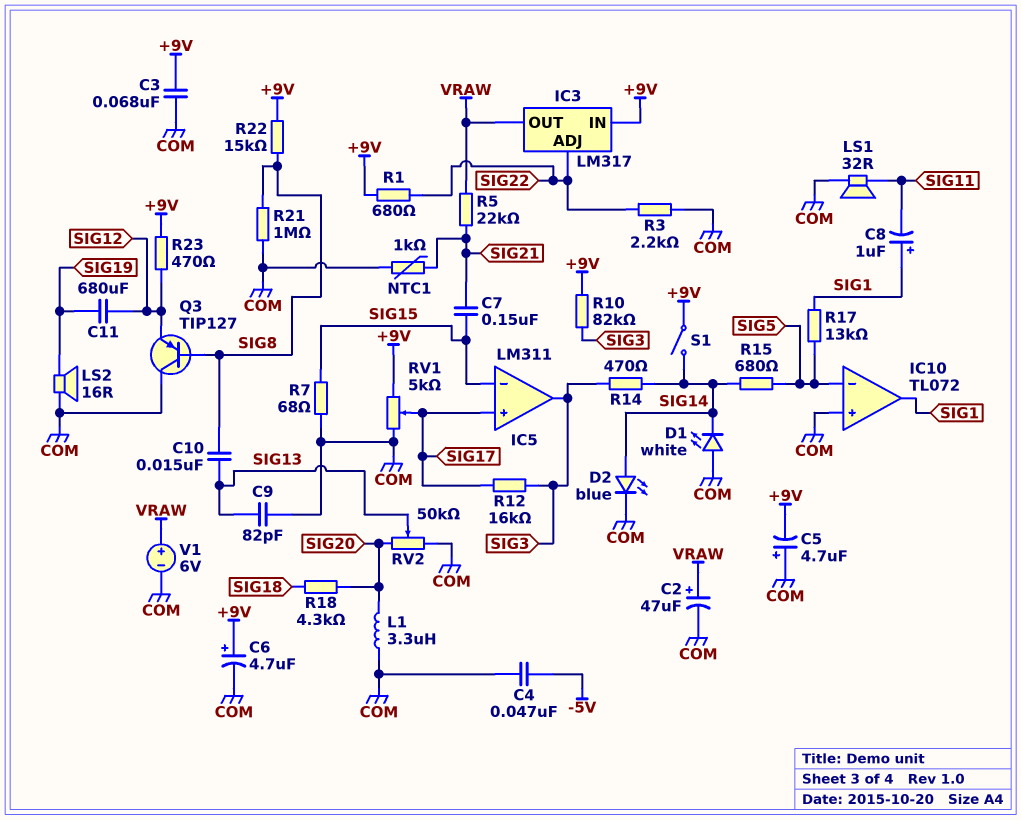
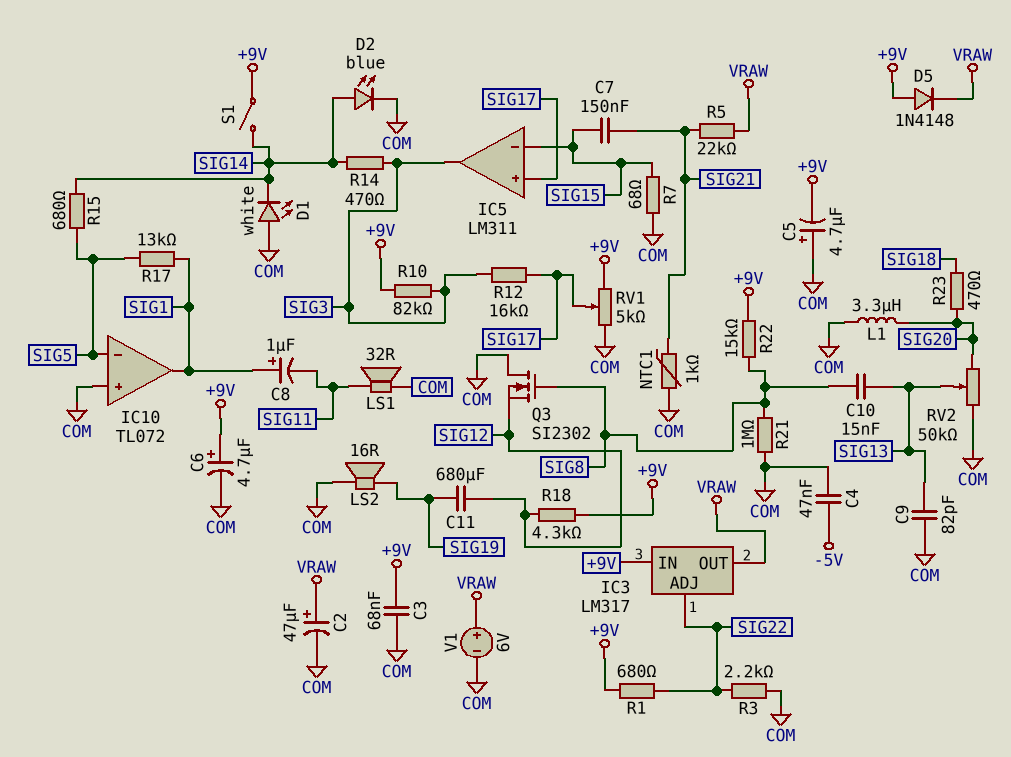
D5: none -> diode 1N4148 (A +9V, K VRAW)
Q3: PNP TIP127 (B SIG8, C COM, E SIG12) -> NMOS SI2302 (G SIG8, D COM, S SIG12)
R18: 4.3k (SIG18, SIG20) -> 4.3k (+9V, SIG12)
R23: 470 (+9V, SIG12) -> 470 (SIG18, SIG20)

